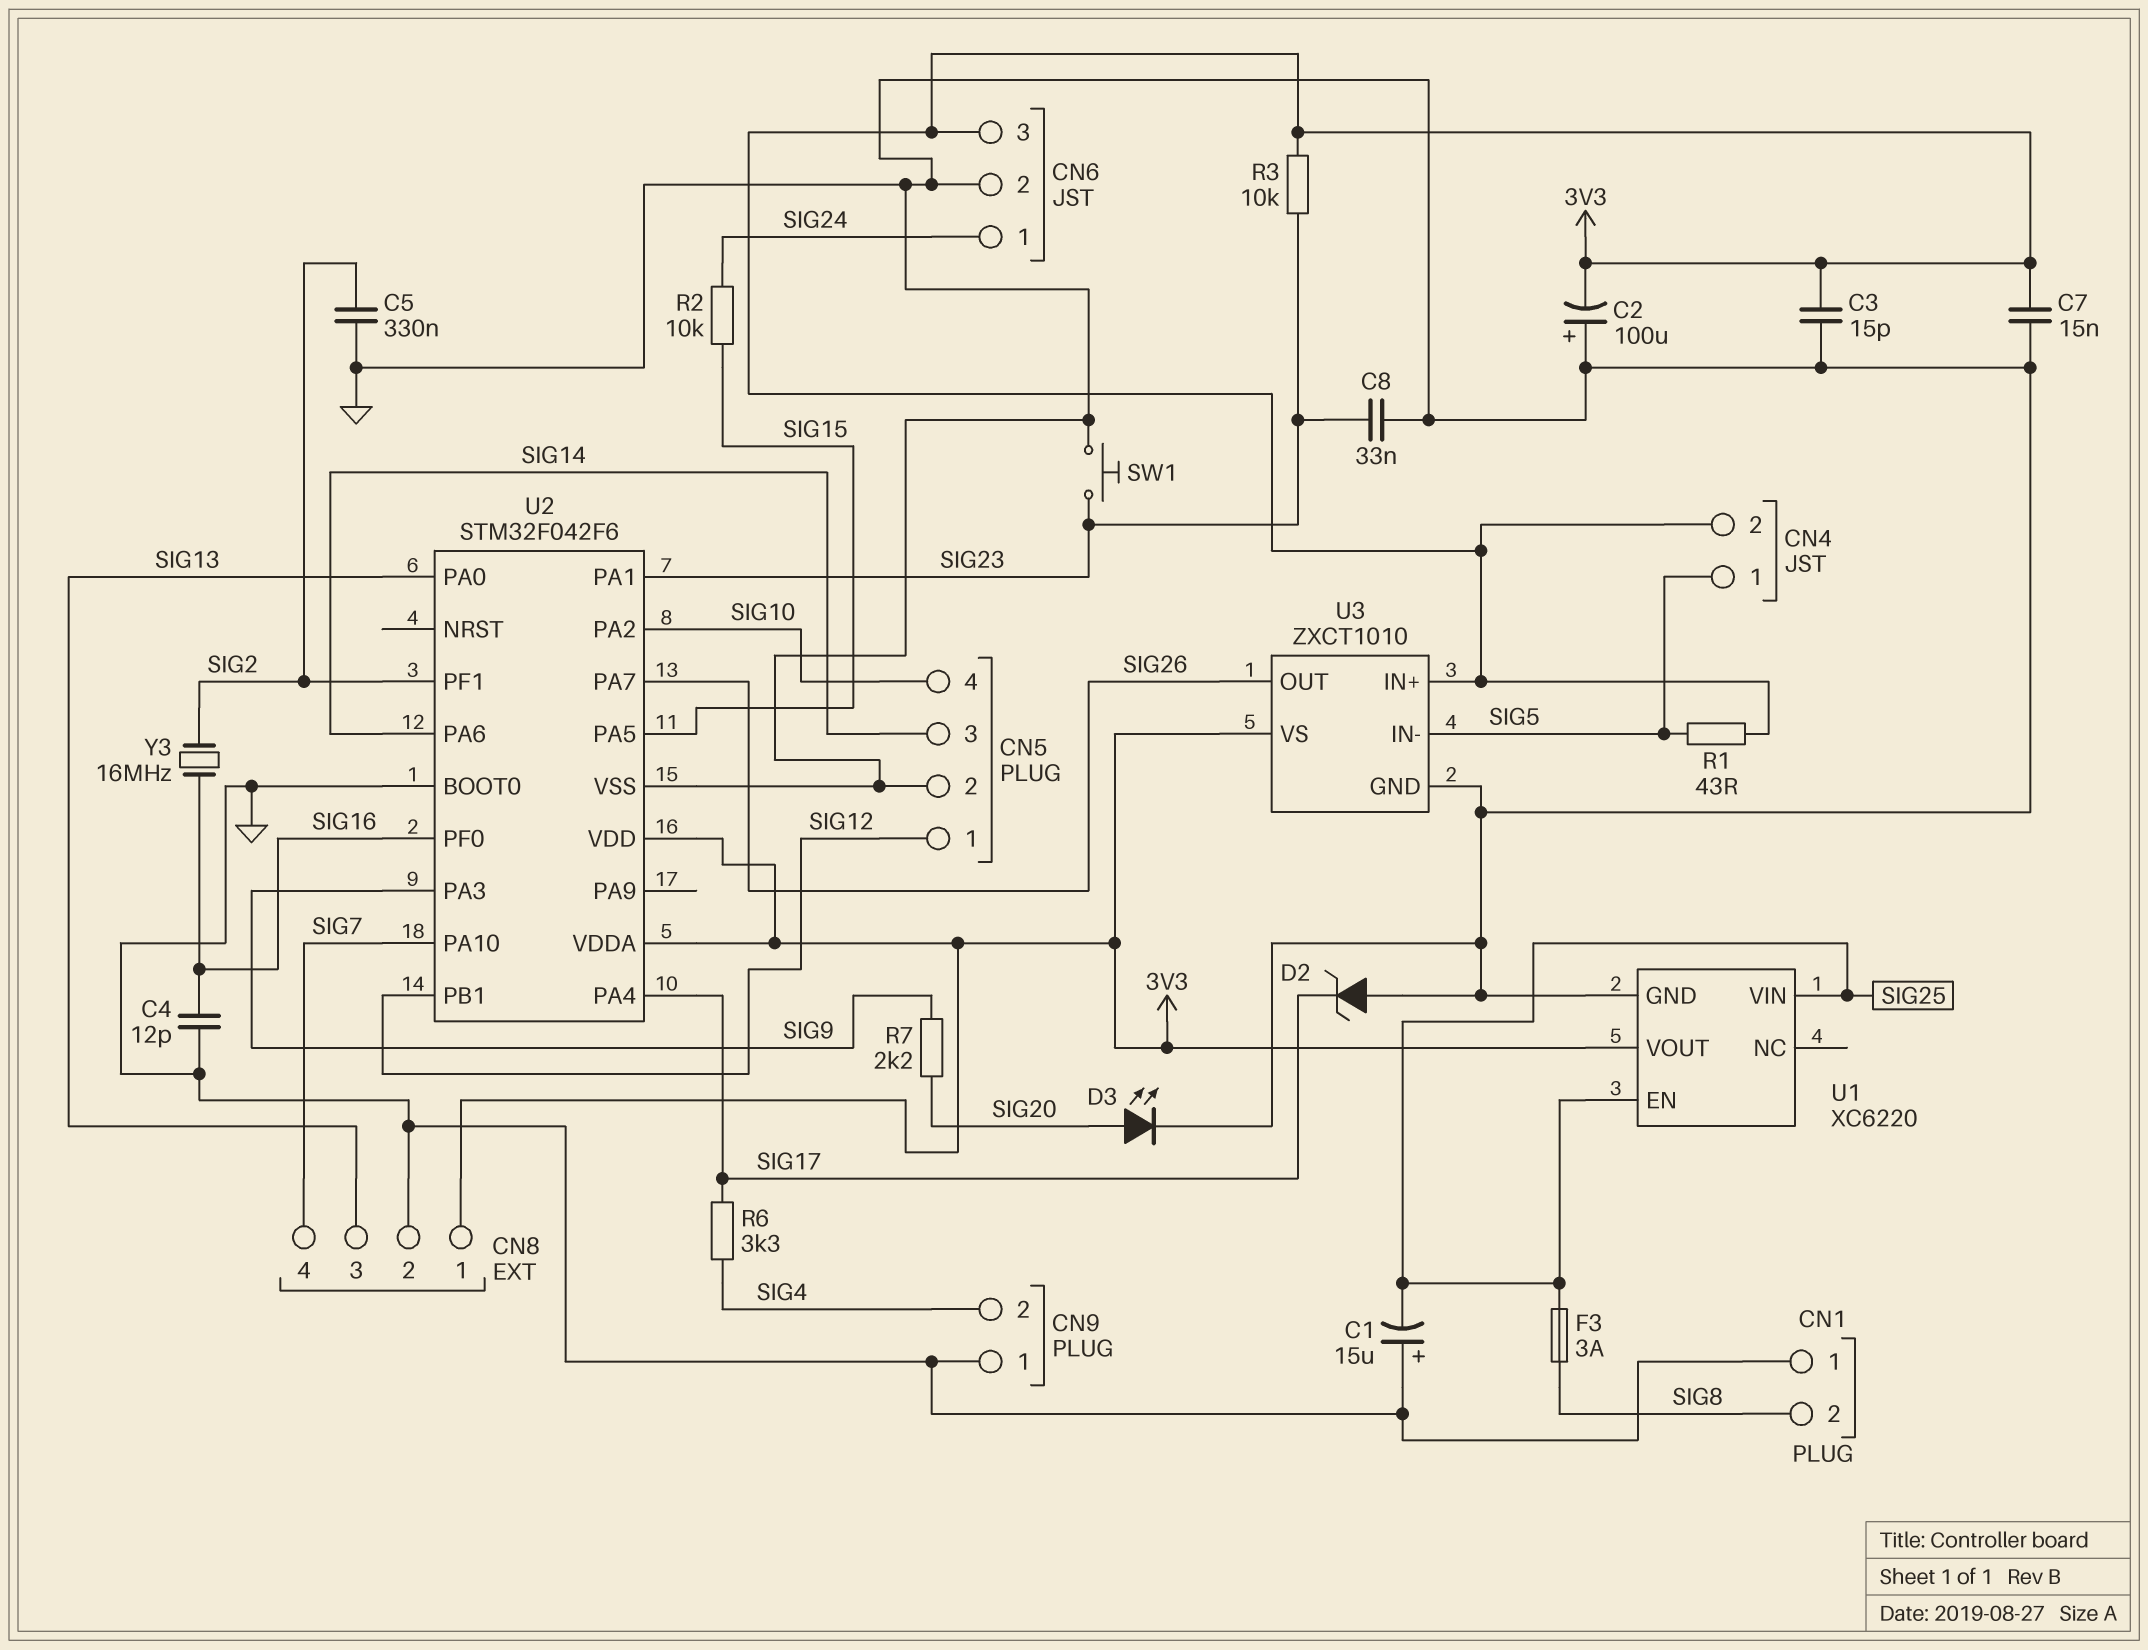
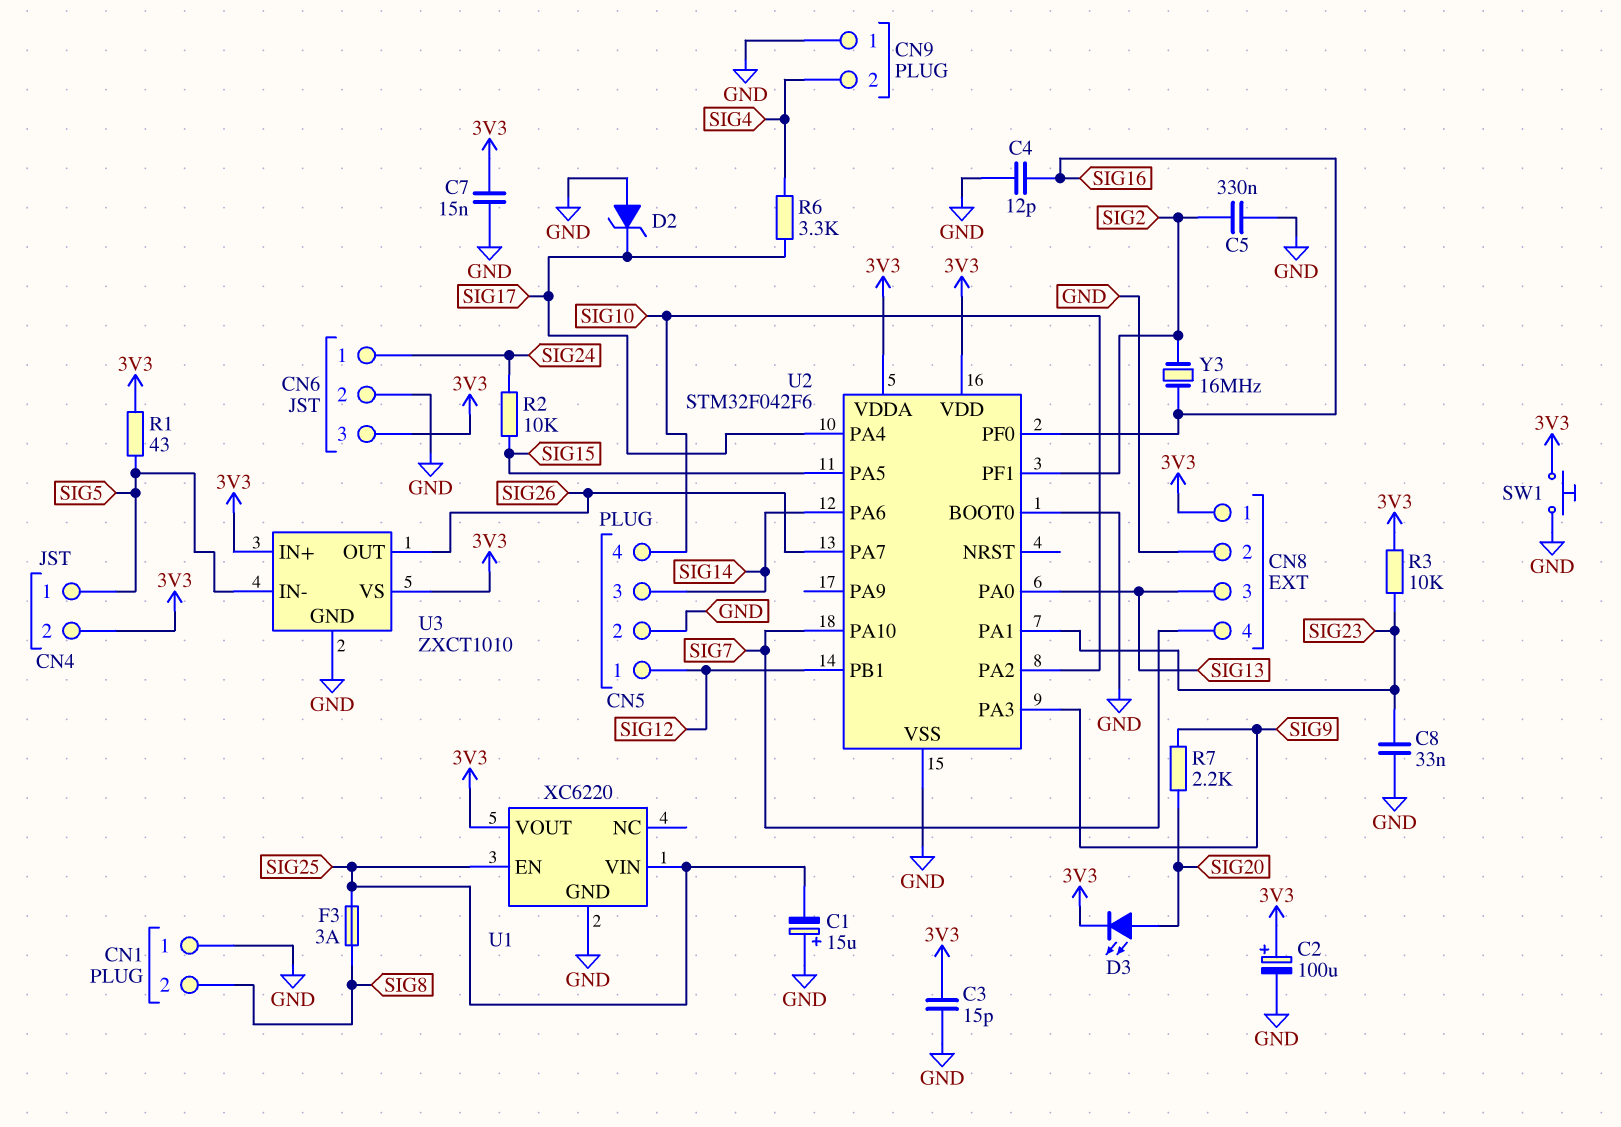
C2: 100uF (plus GND, minus 3V3) -> 100uF (plus 3V3, minus GND)
D3: LED (A SIG20, K GND) -> LED (A SIG20, K 3V3)
SW1: button (GND, SIG23) -> button (3V3, GND)

